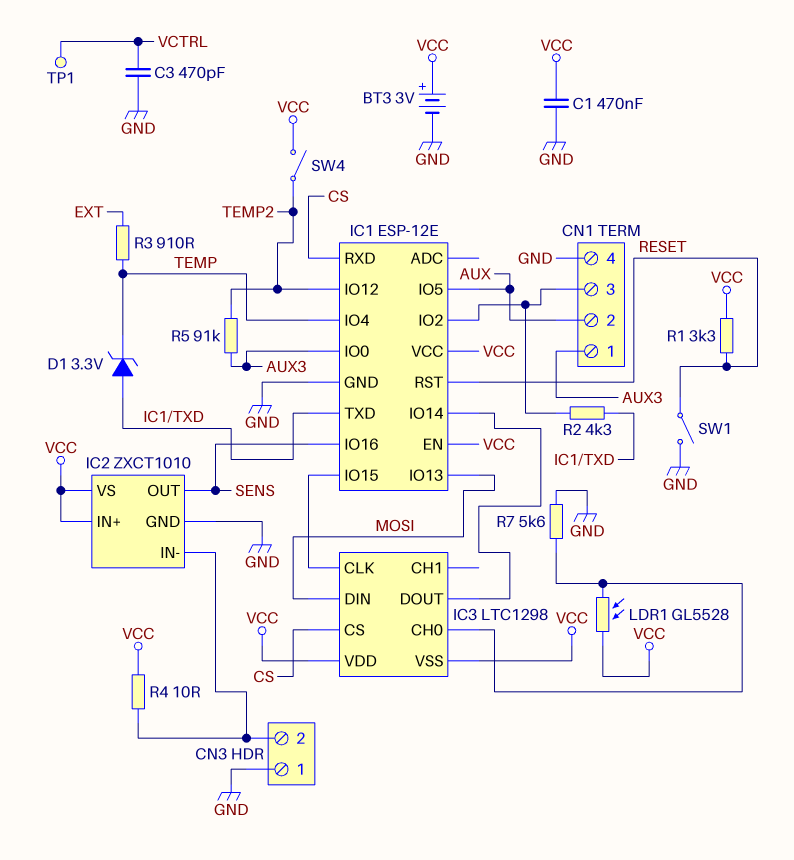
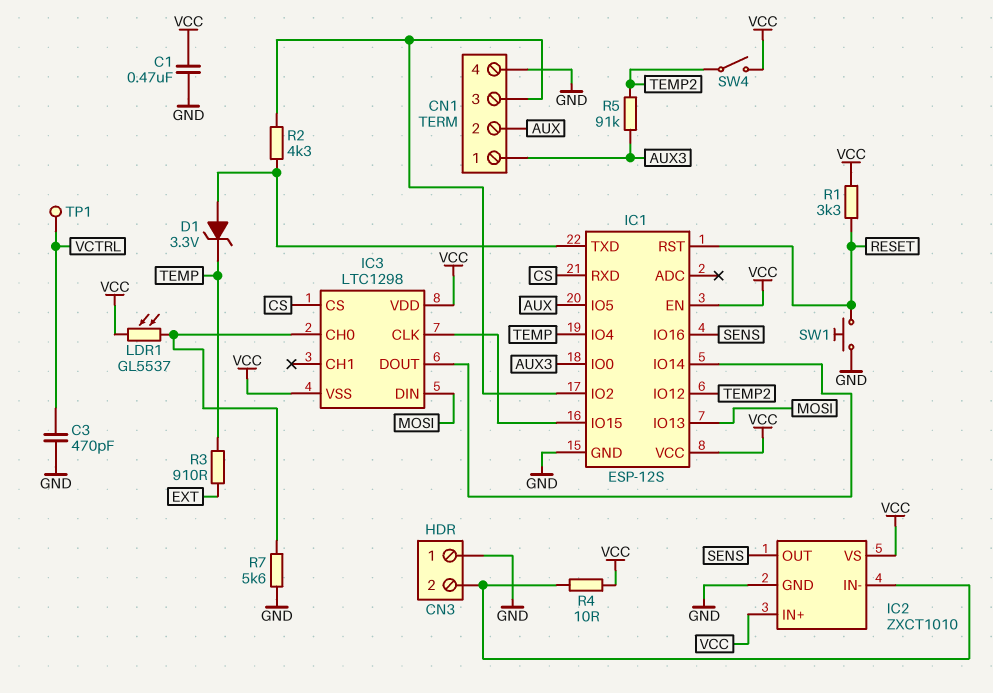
BT3: 3V (plus VCC, minus GND) -> none
IC1: ESP-12E -> ESP-12S
LDR1: GL5528 (IC3/CH0, VCC) -> GL5537 (IC3/CH0, VCC)
SW1: switch (GND, RESET) -> button (GND, RESET)

